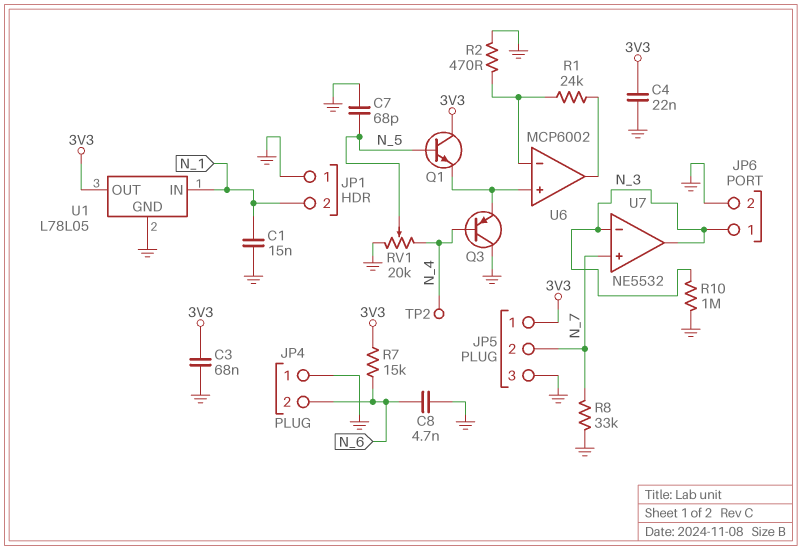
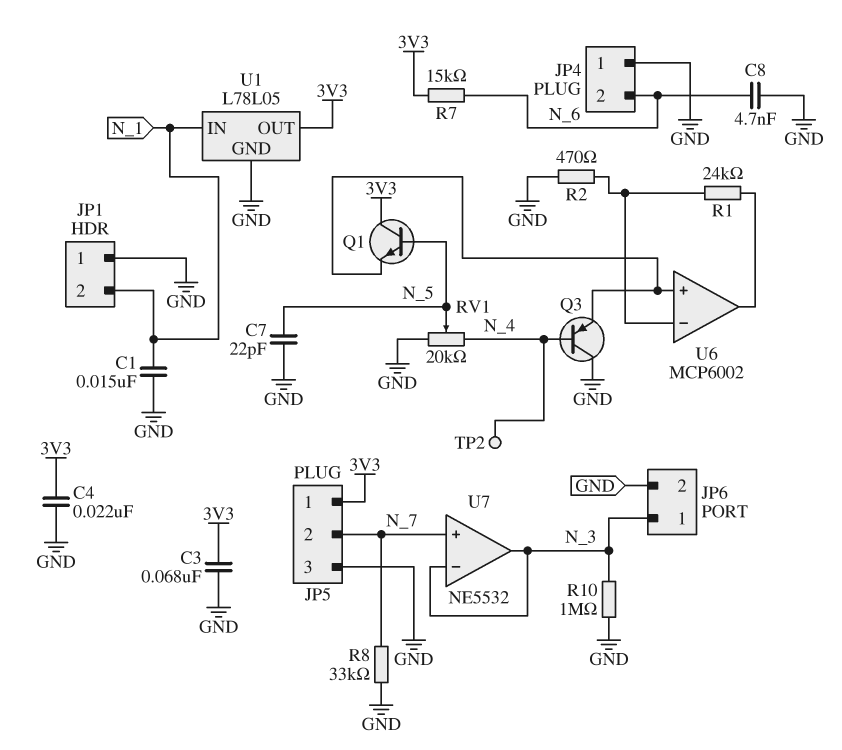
C7: 68pF (GND, N_5) -> 22pF (GND, N_5)

